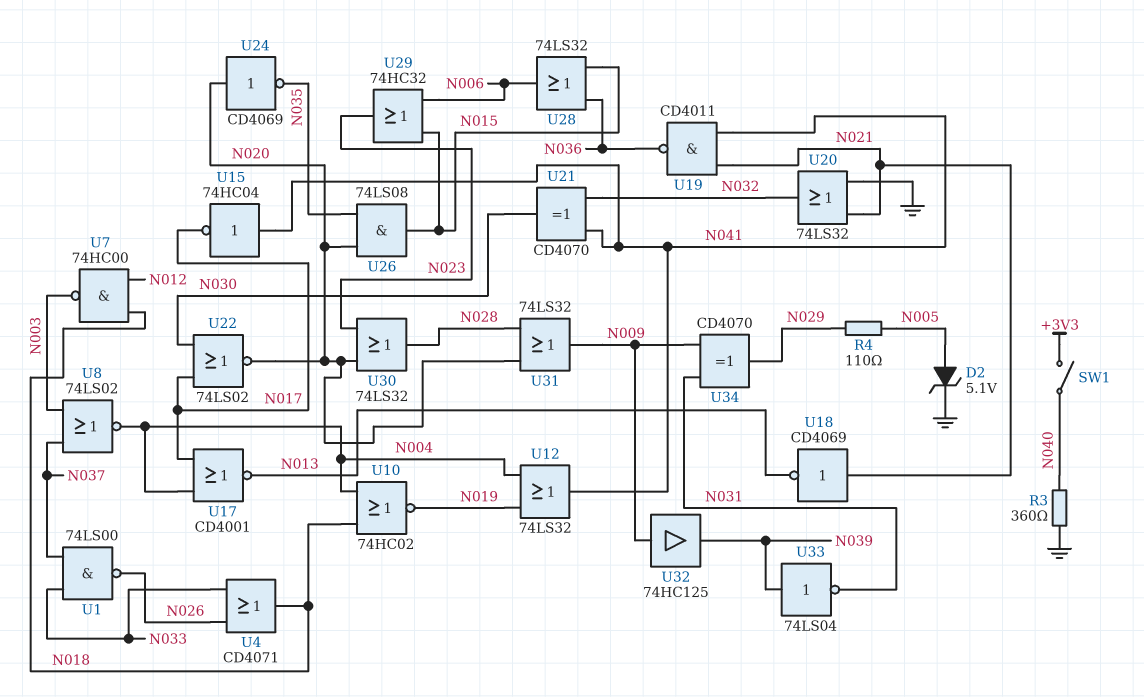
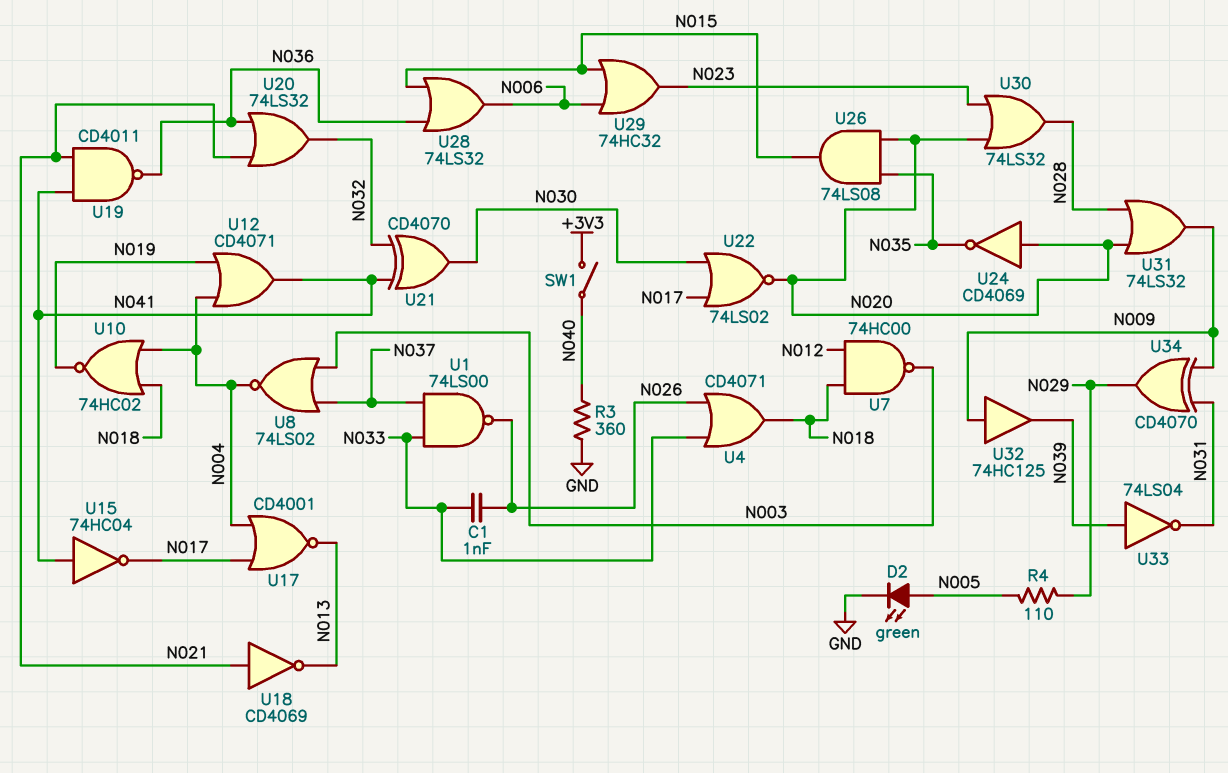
C1: none -> 1nF (N026, N033)
D2: zener 5.1V (A N005, K GND) -> LED green (A N005, K GND)
U12: OR 74LS32 (in N004, in N019, out N041) -> OR CD4071 (in N004, in N019, out N041)
U20: OR 74LS32 (in GND, in N021, out N032) -> OR 74LS32 (in N021, in N036, out N032)

